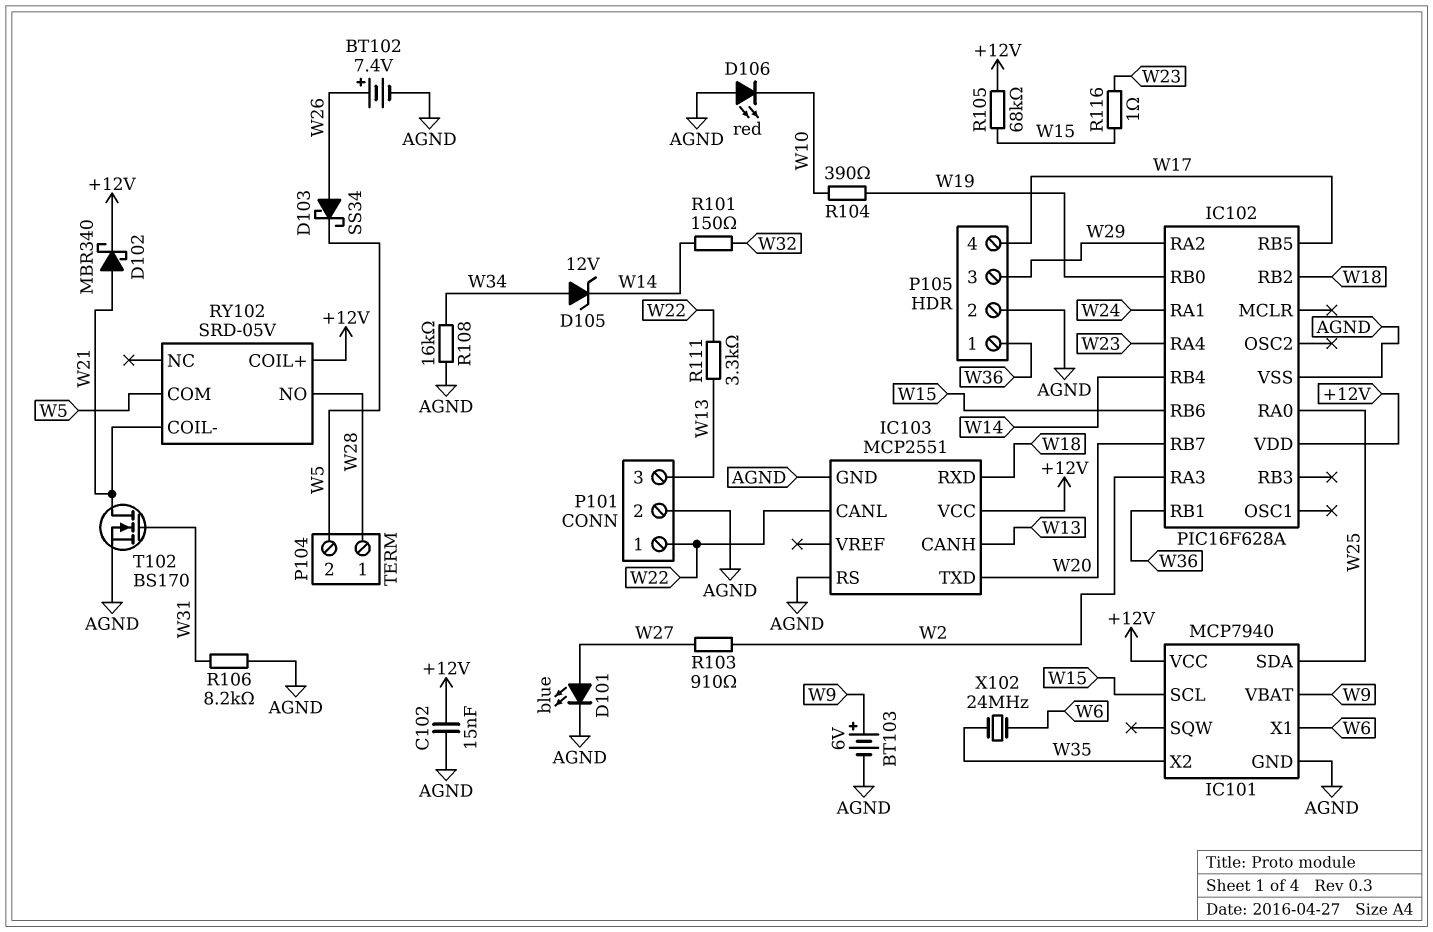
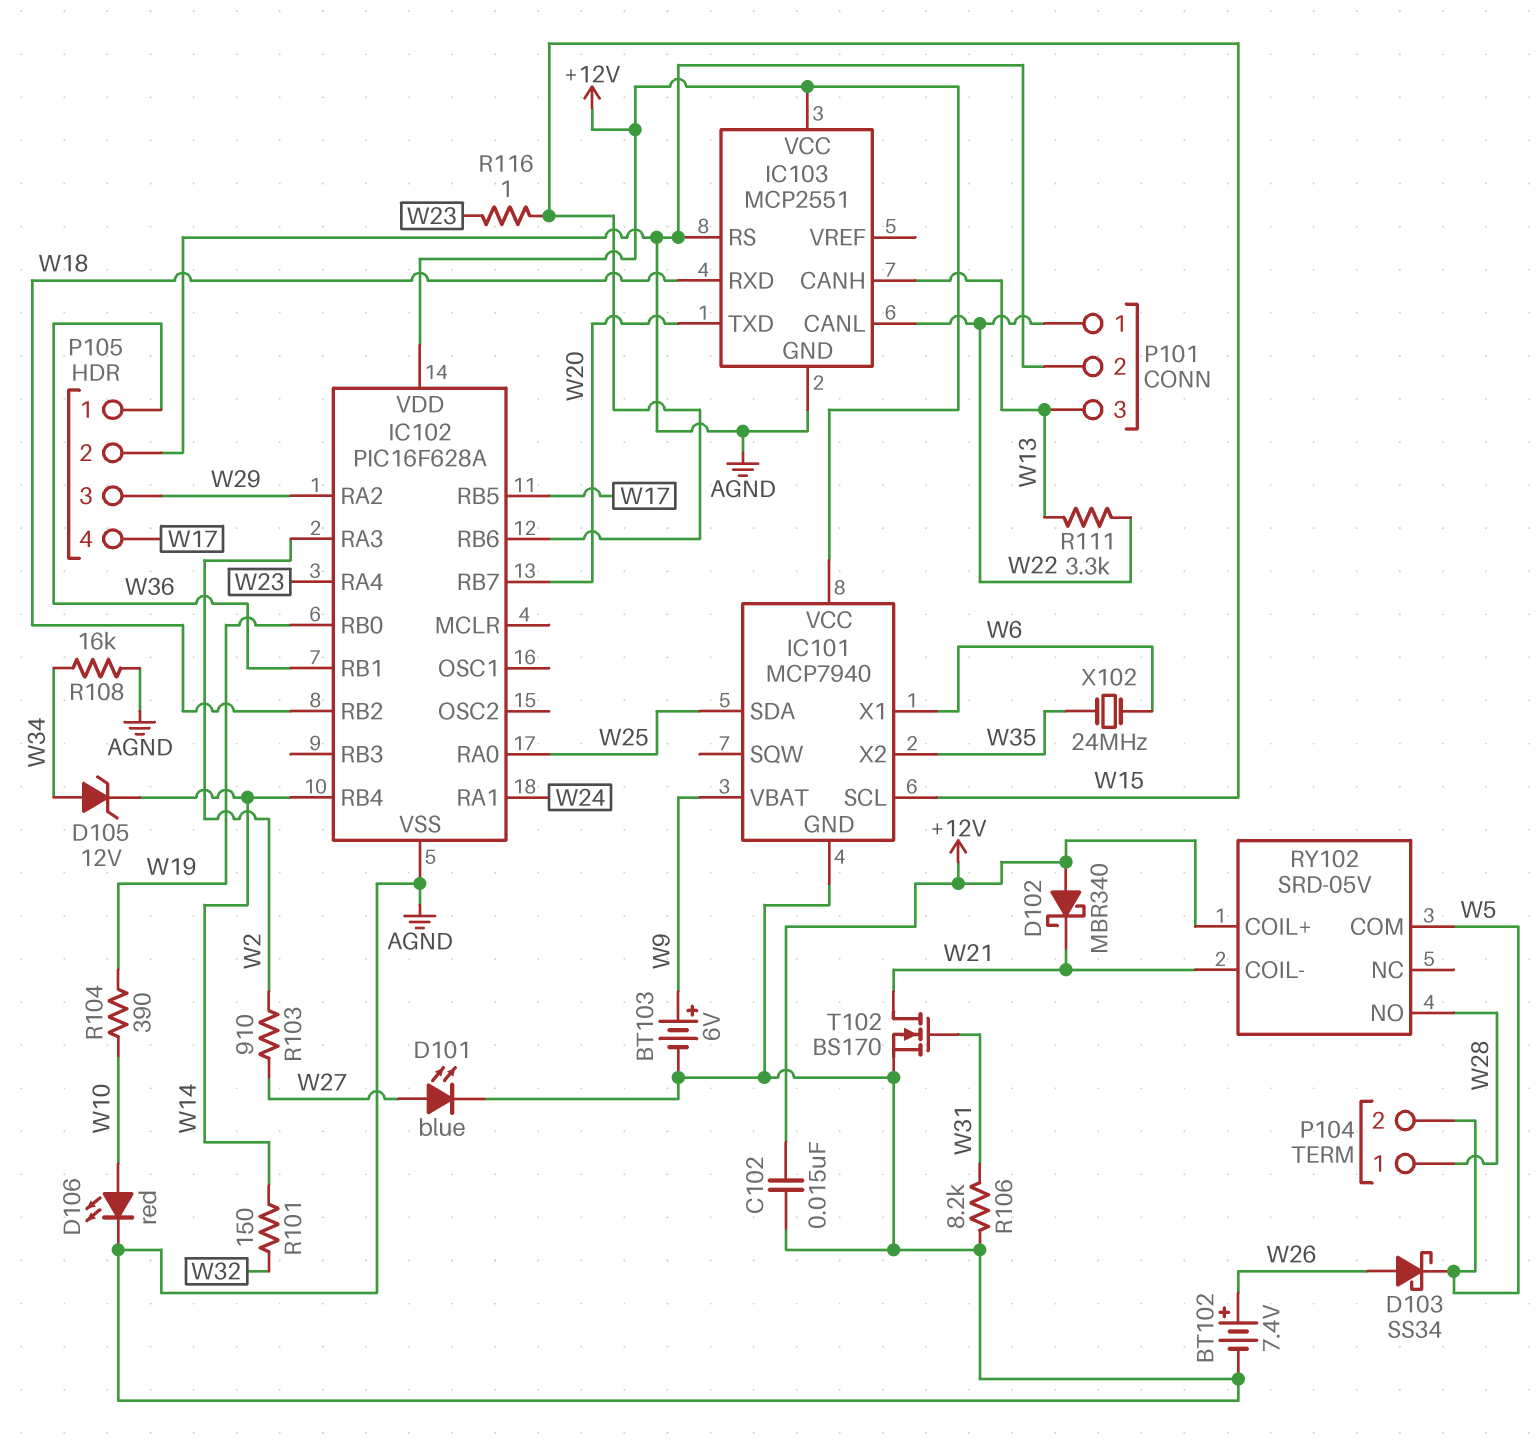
D102: schottky MBR340 (A W21, K +12V) -> schottky MBR340 (A +12V, K W21)
D106: LED red (A AGND, K W10) -> LED red (A W10, K AGND)
R105: 68k (+12V, W15) -> none

